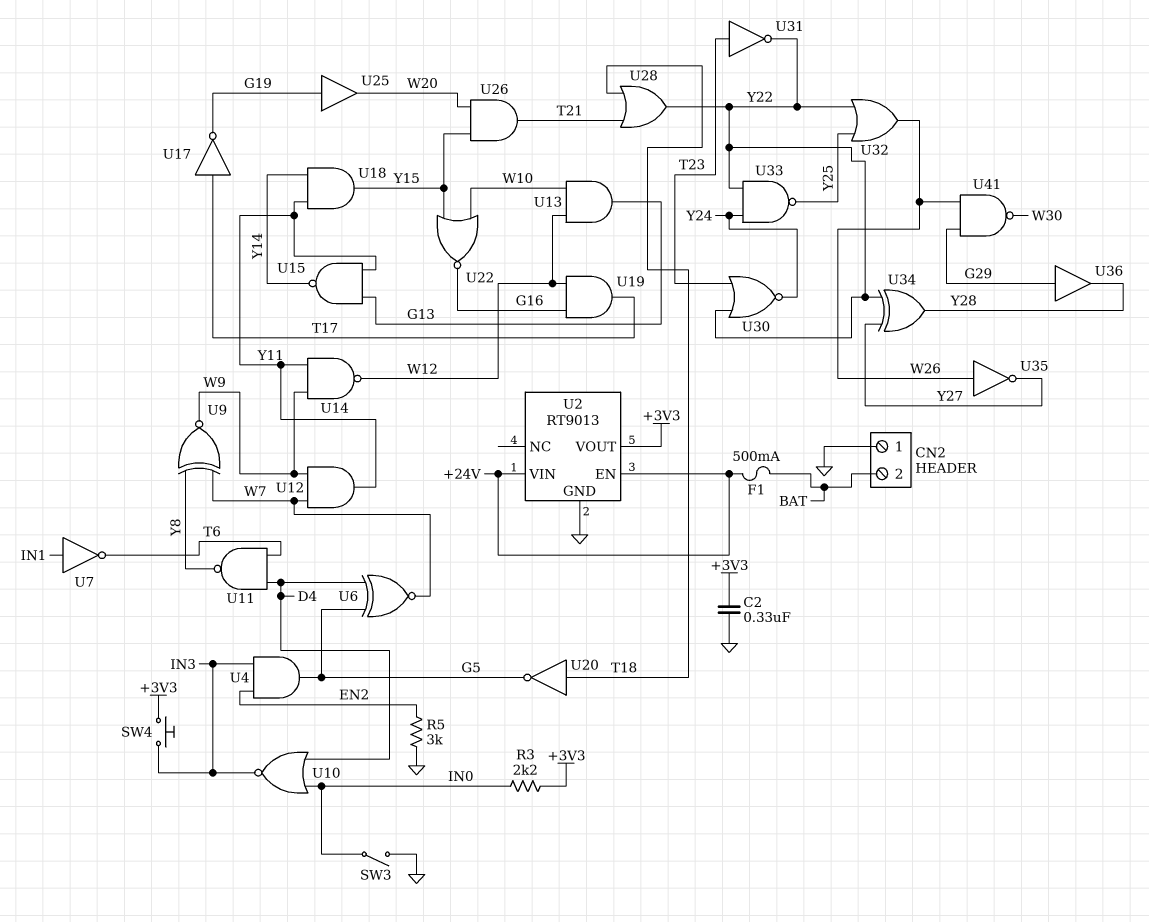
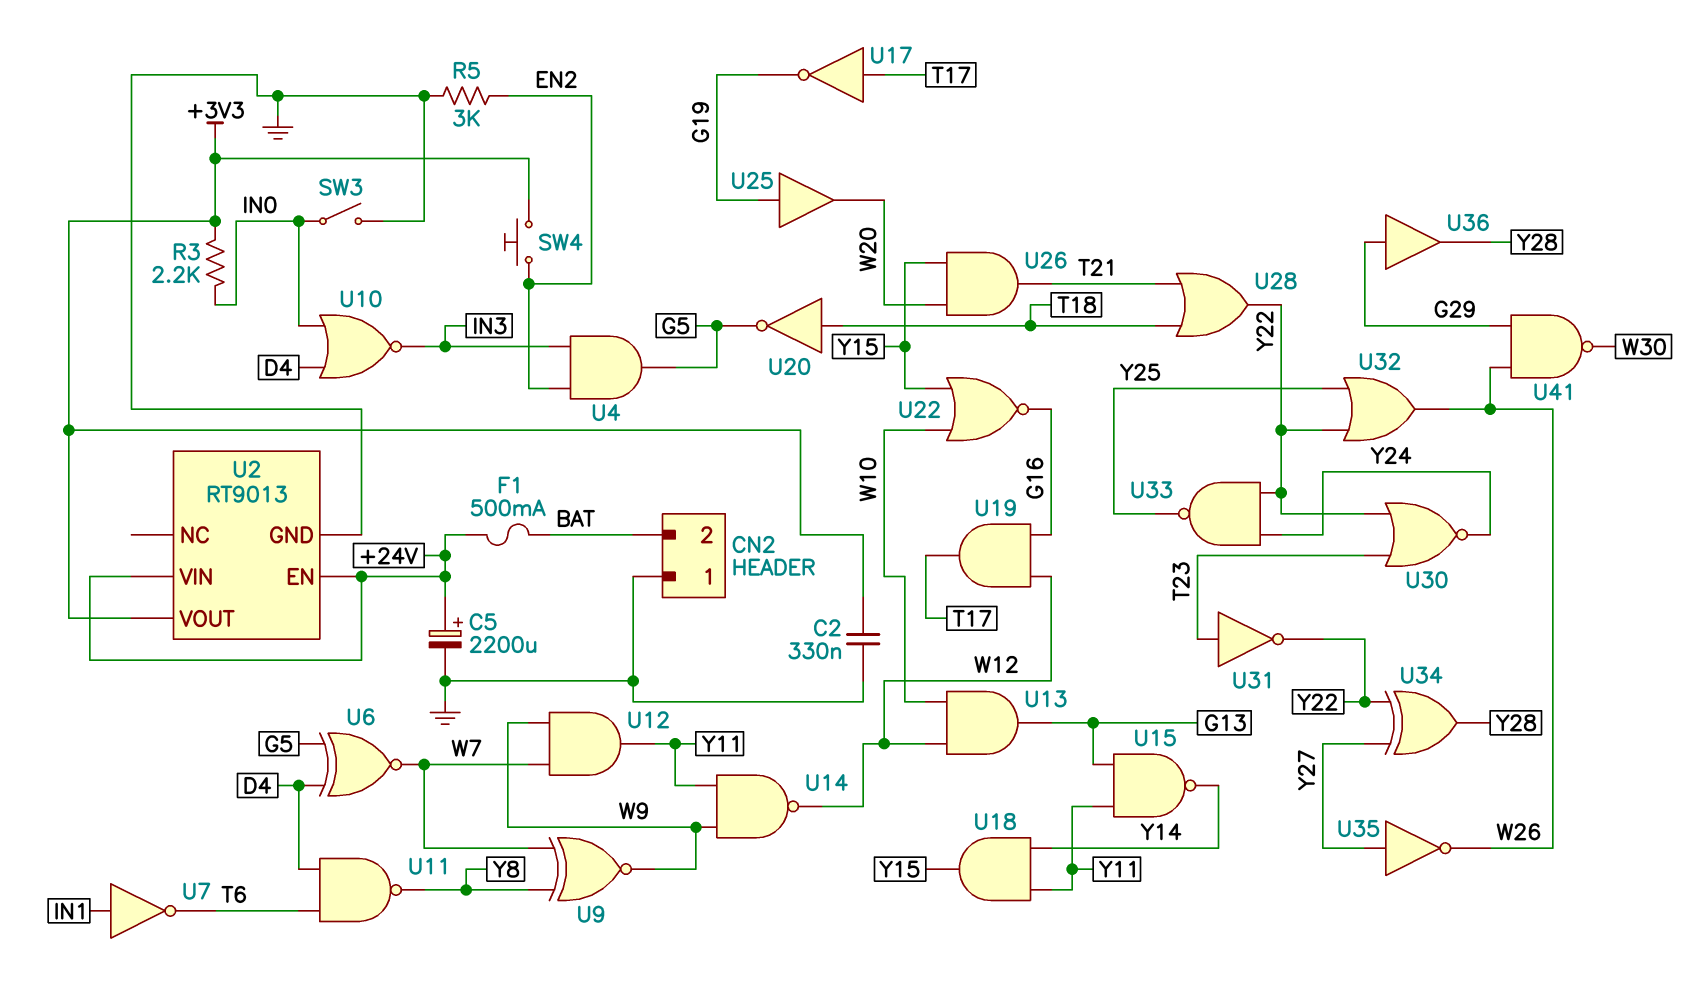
C5: none -> 2200uF (plus +24V, minus GND)
SW4: button (+3V3, IN3) -> button (+3V3, EN2)
U35: NOT (in W26, out Y27) -> NOT (in Y27, out W26)

